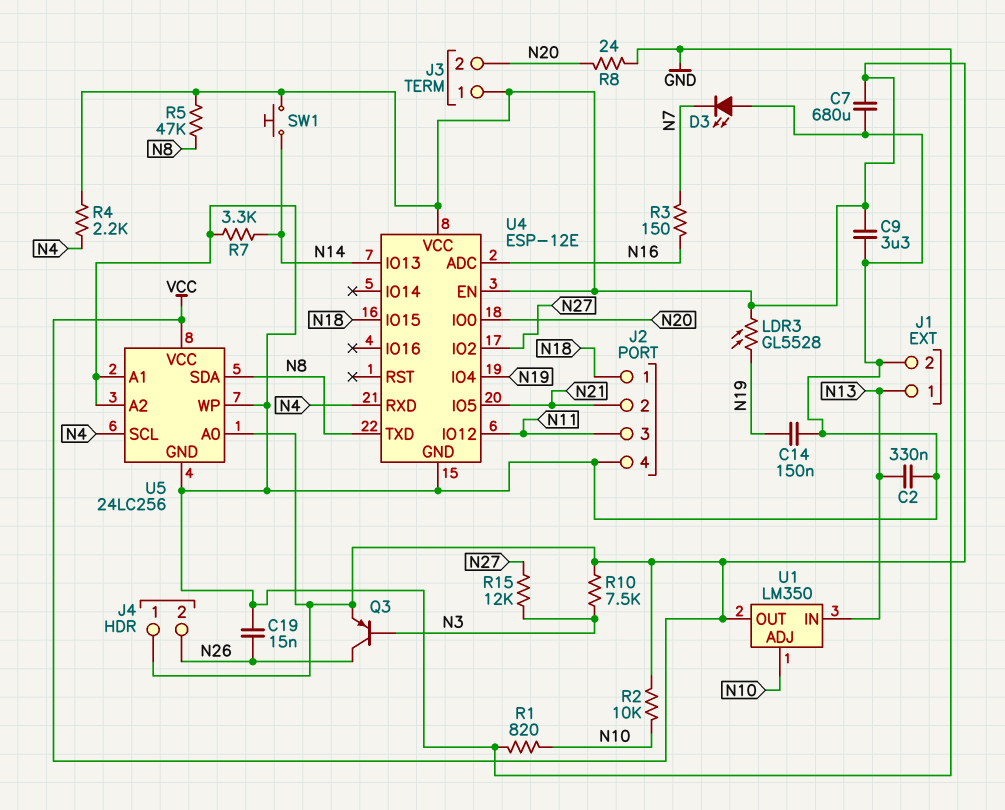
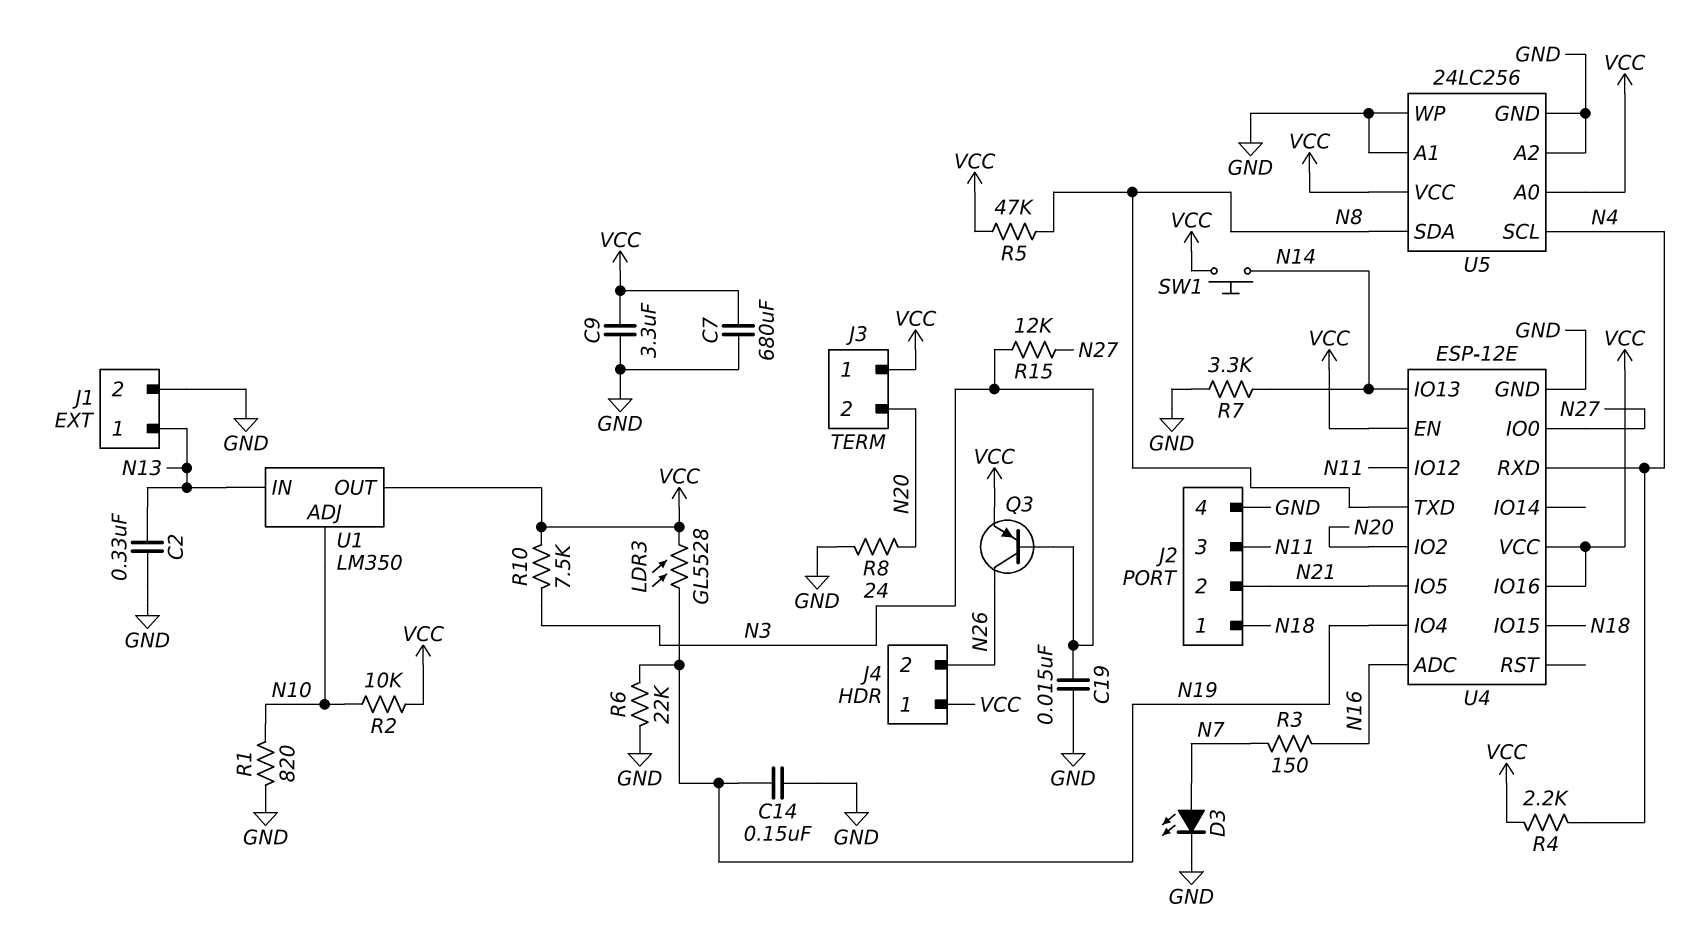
C19: 15nF (GND, N26) -> 15nF (GND, N3)
D3: LED (A GND, K N7) -> LED (A N7, K GND)
R6: none -> 22k (GND, N19)
U4 pin IO0: N20 -> N27
U4 pin IO2: N27 -> N20
U4 pin IO16: none -> VCC

